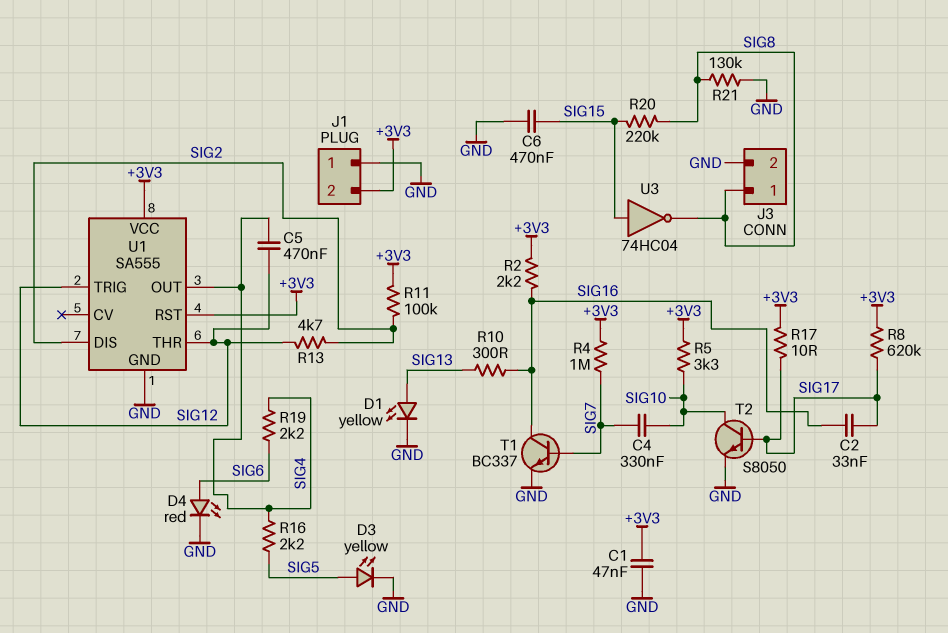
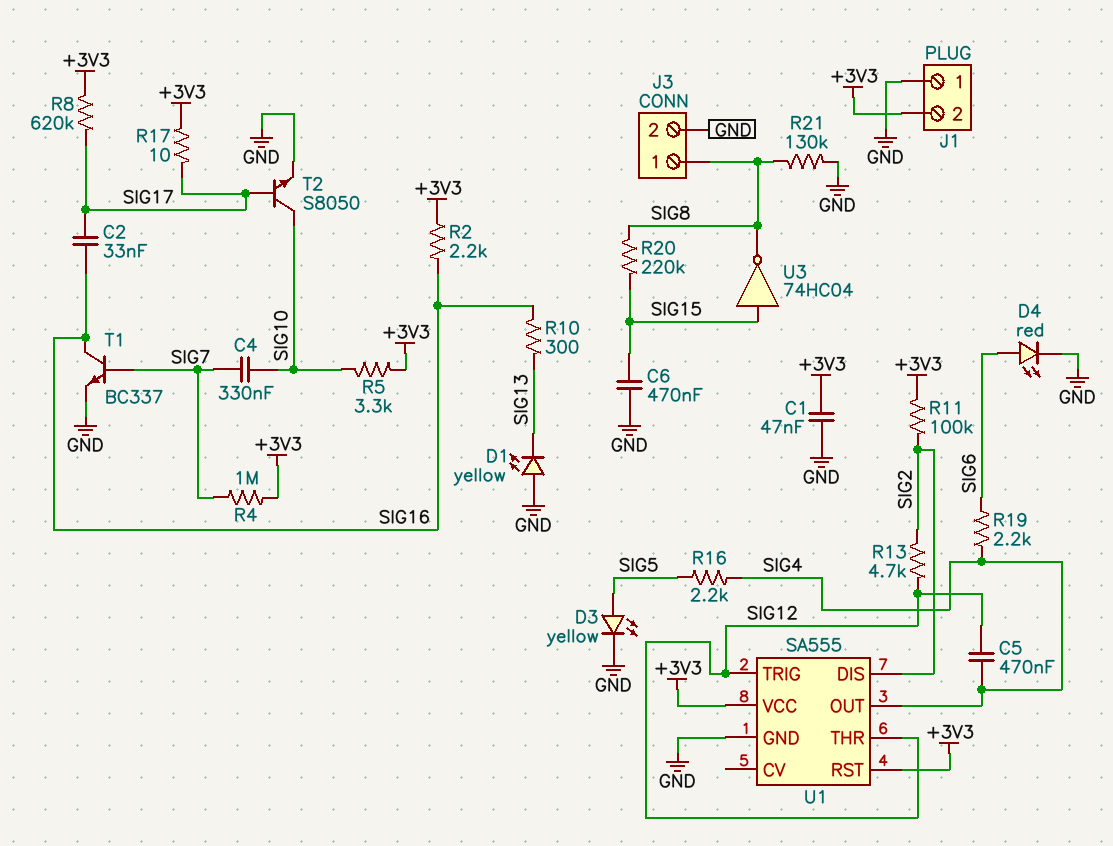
D1: LED yellow (A SIG13, K GND) -> LED yellow (A GND, K SIG13)

